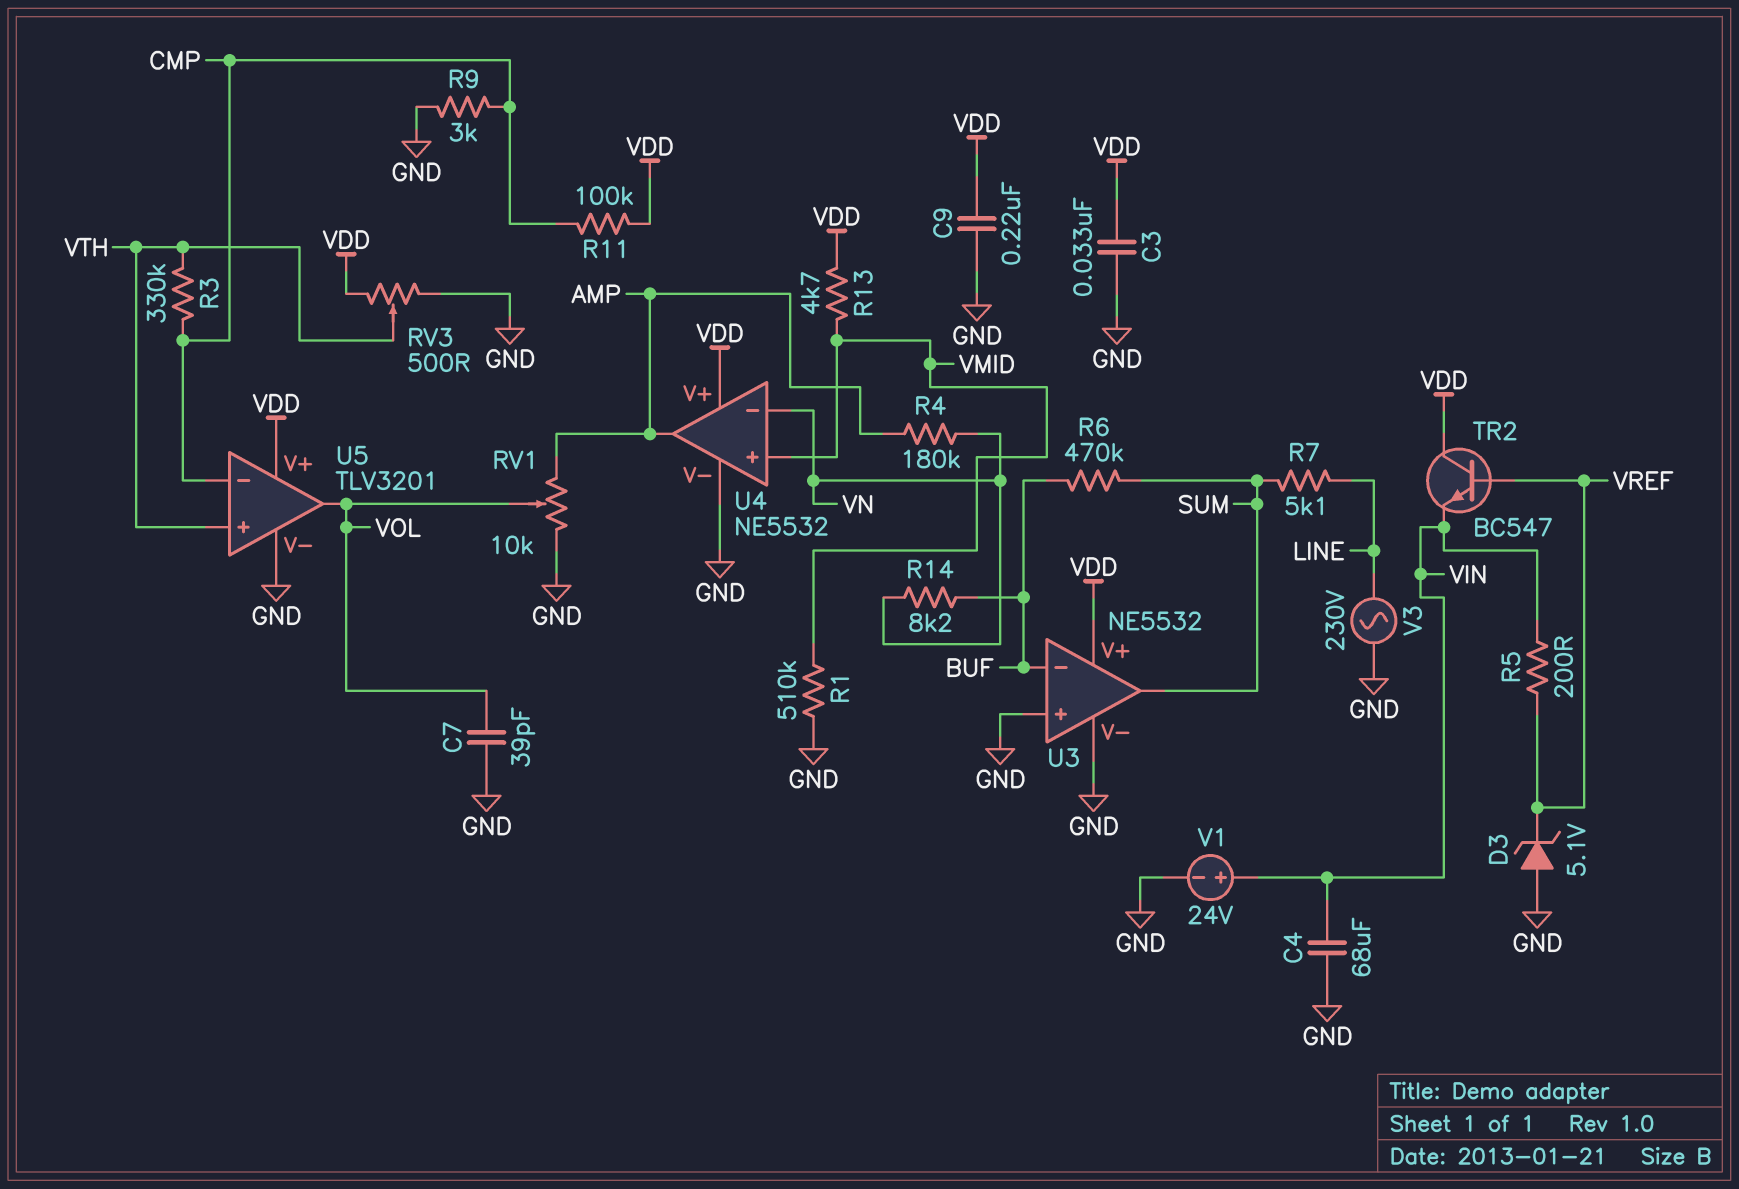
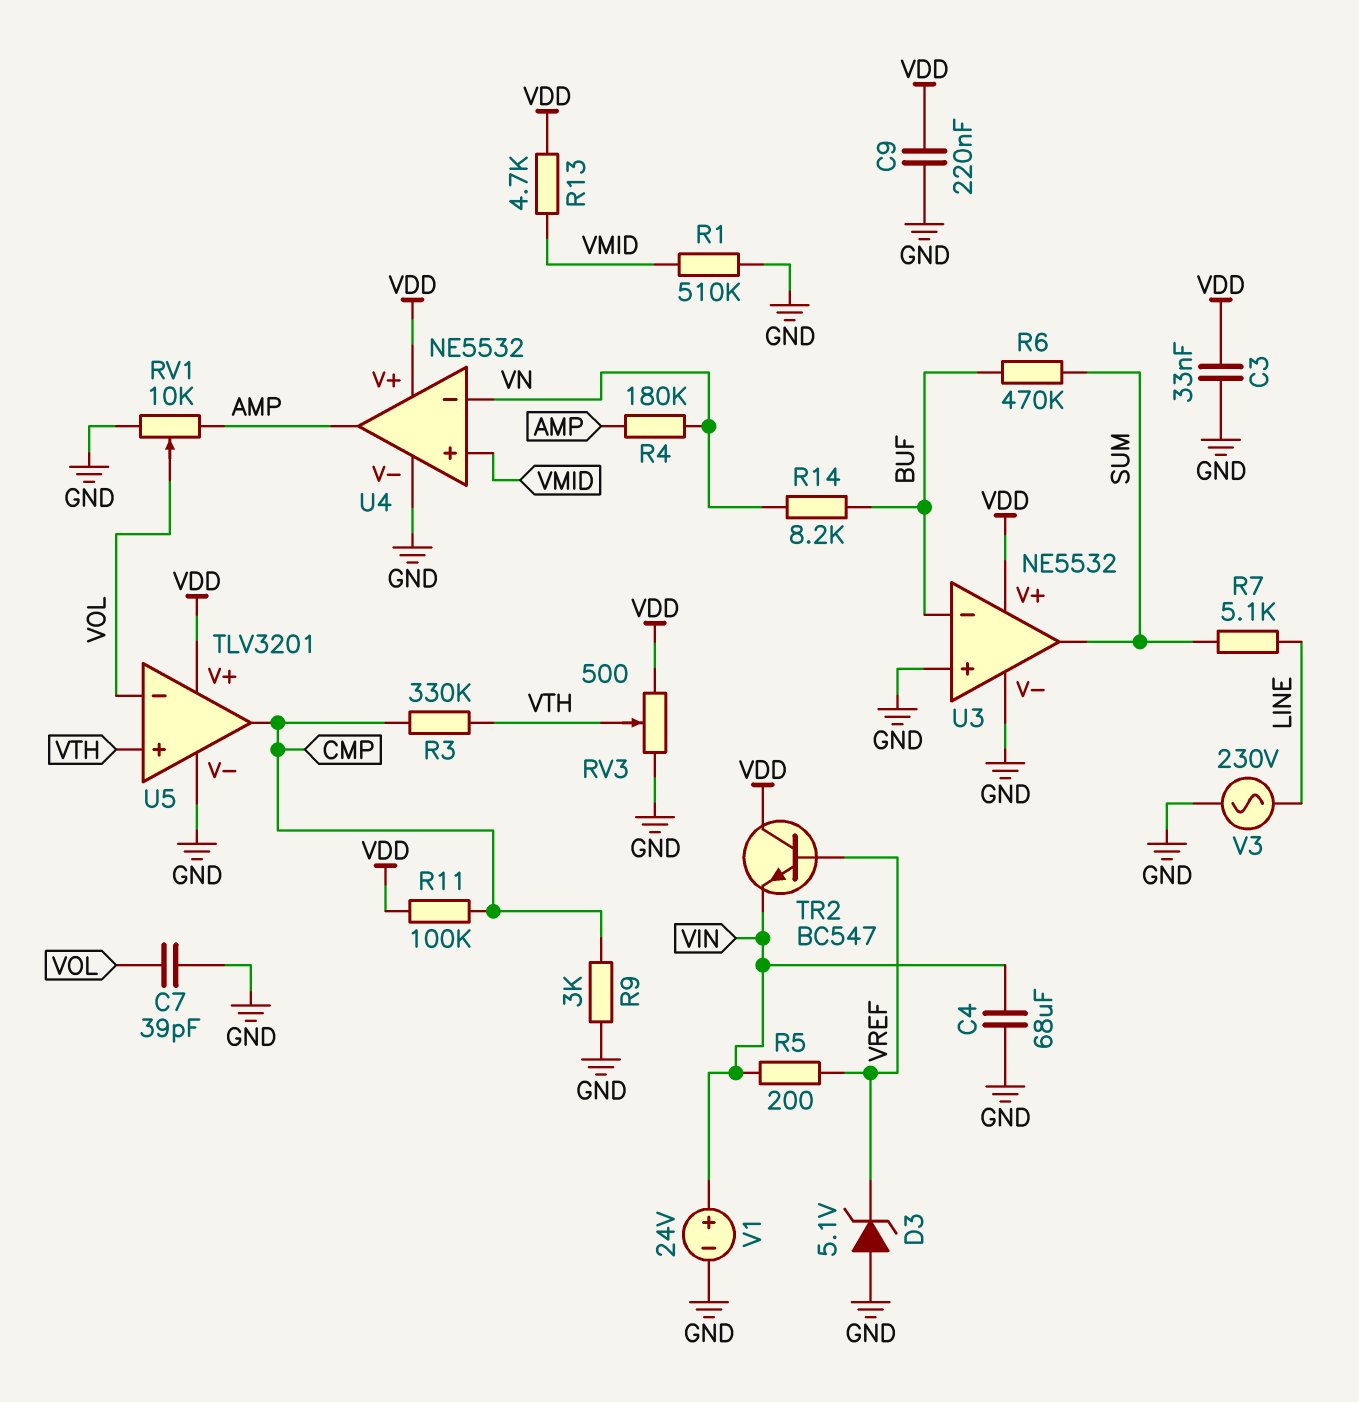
U5 pin in-: CMP -> VOL
U5 pin out: VOL -> CMP

